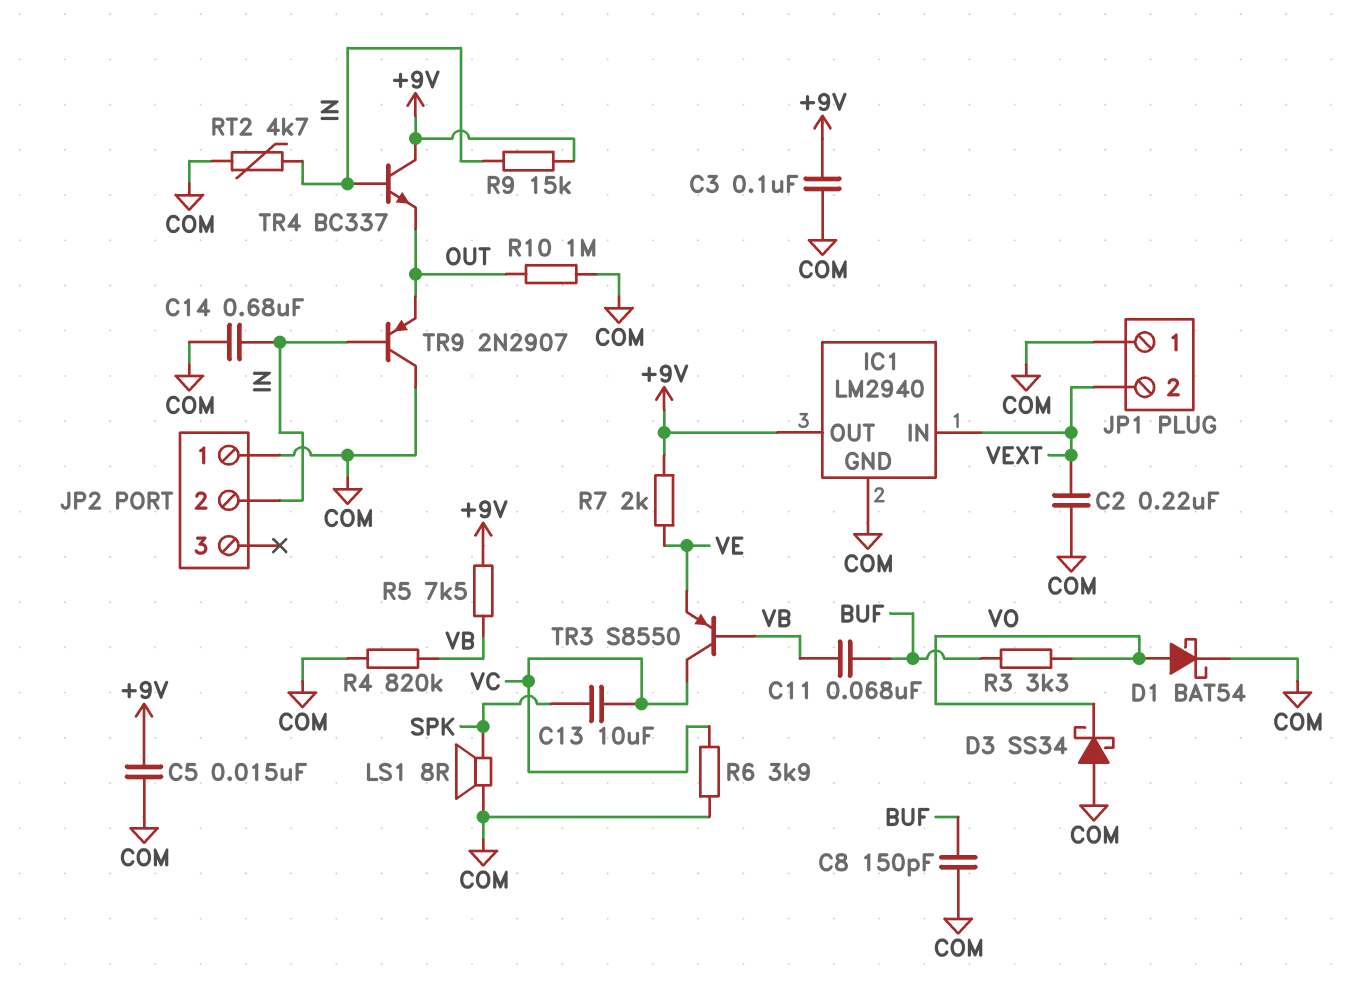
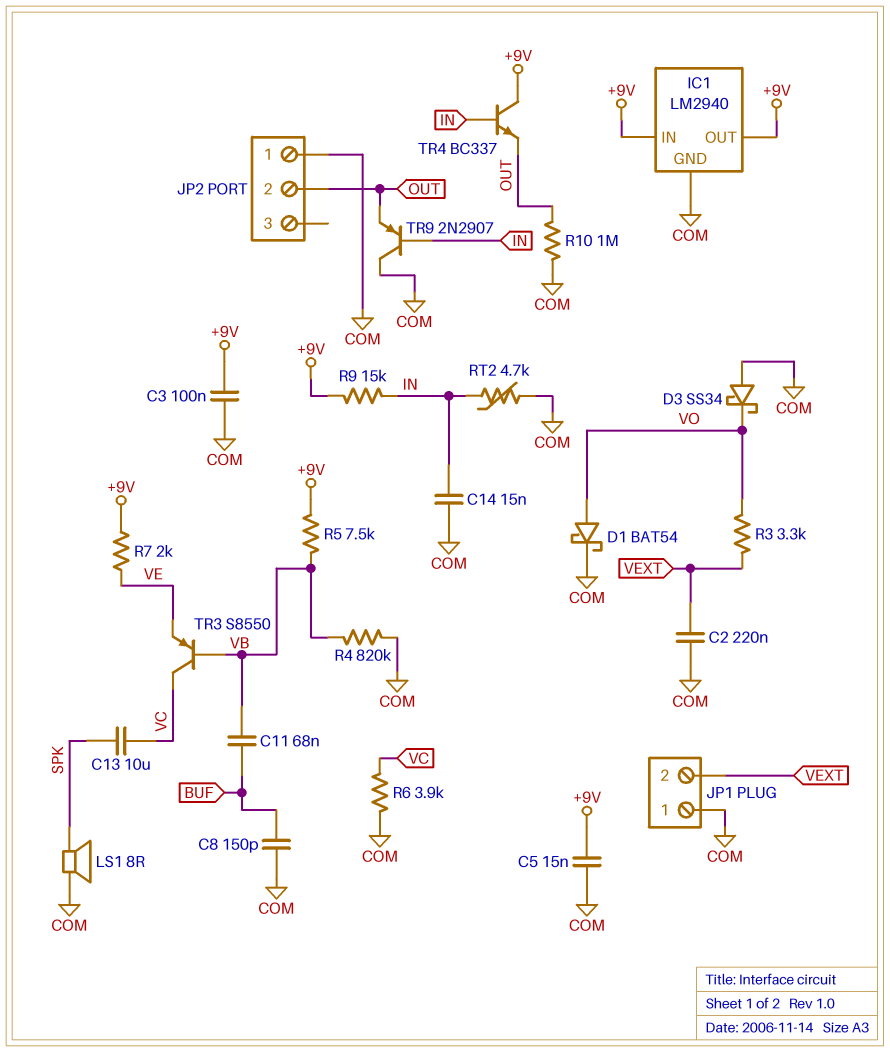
C14: 680nF (COM, IN) -> 15nF (COM, IN)
IC1 pin IN: VEXT -> +9V
JP2 pin 2: IN -> OUT
R3: 3.3k (BUF, VO) -> 3.3k (VEXT, VO)

